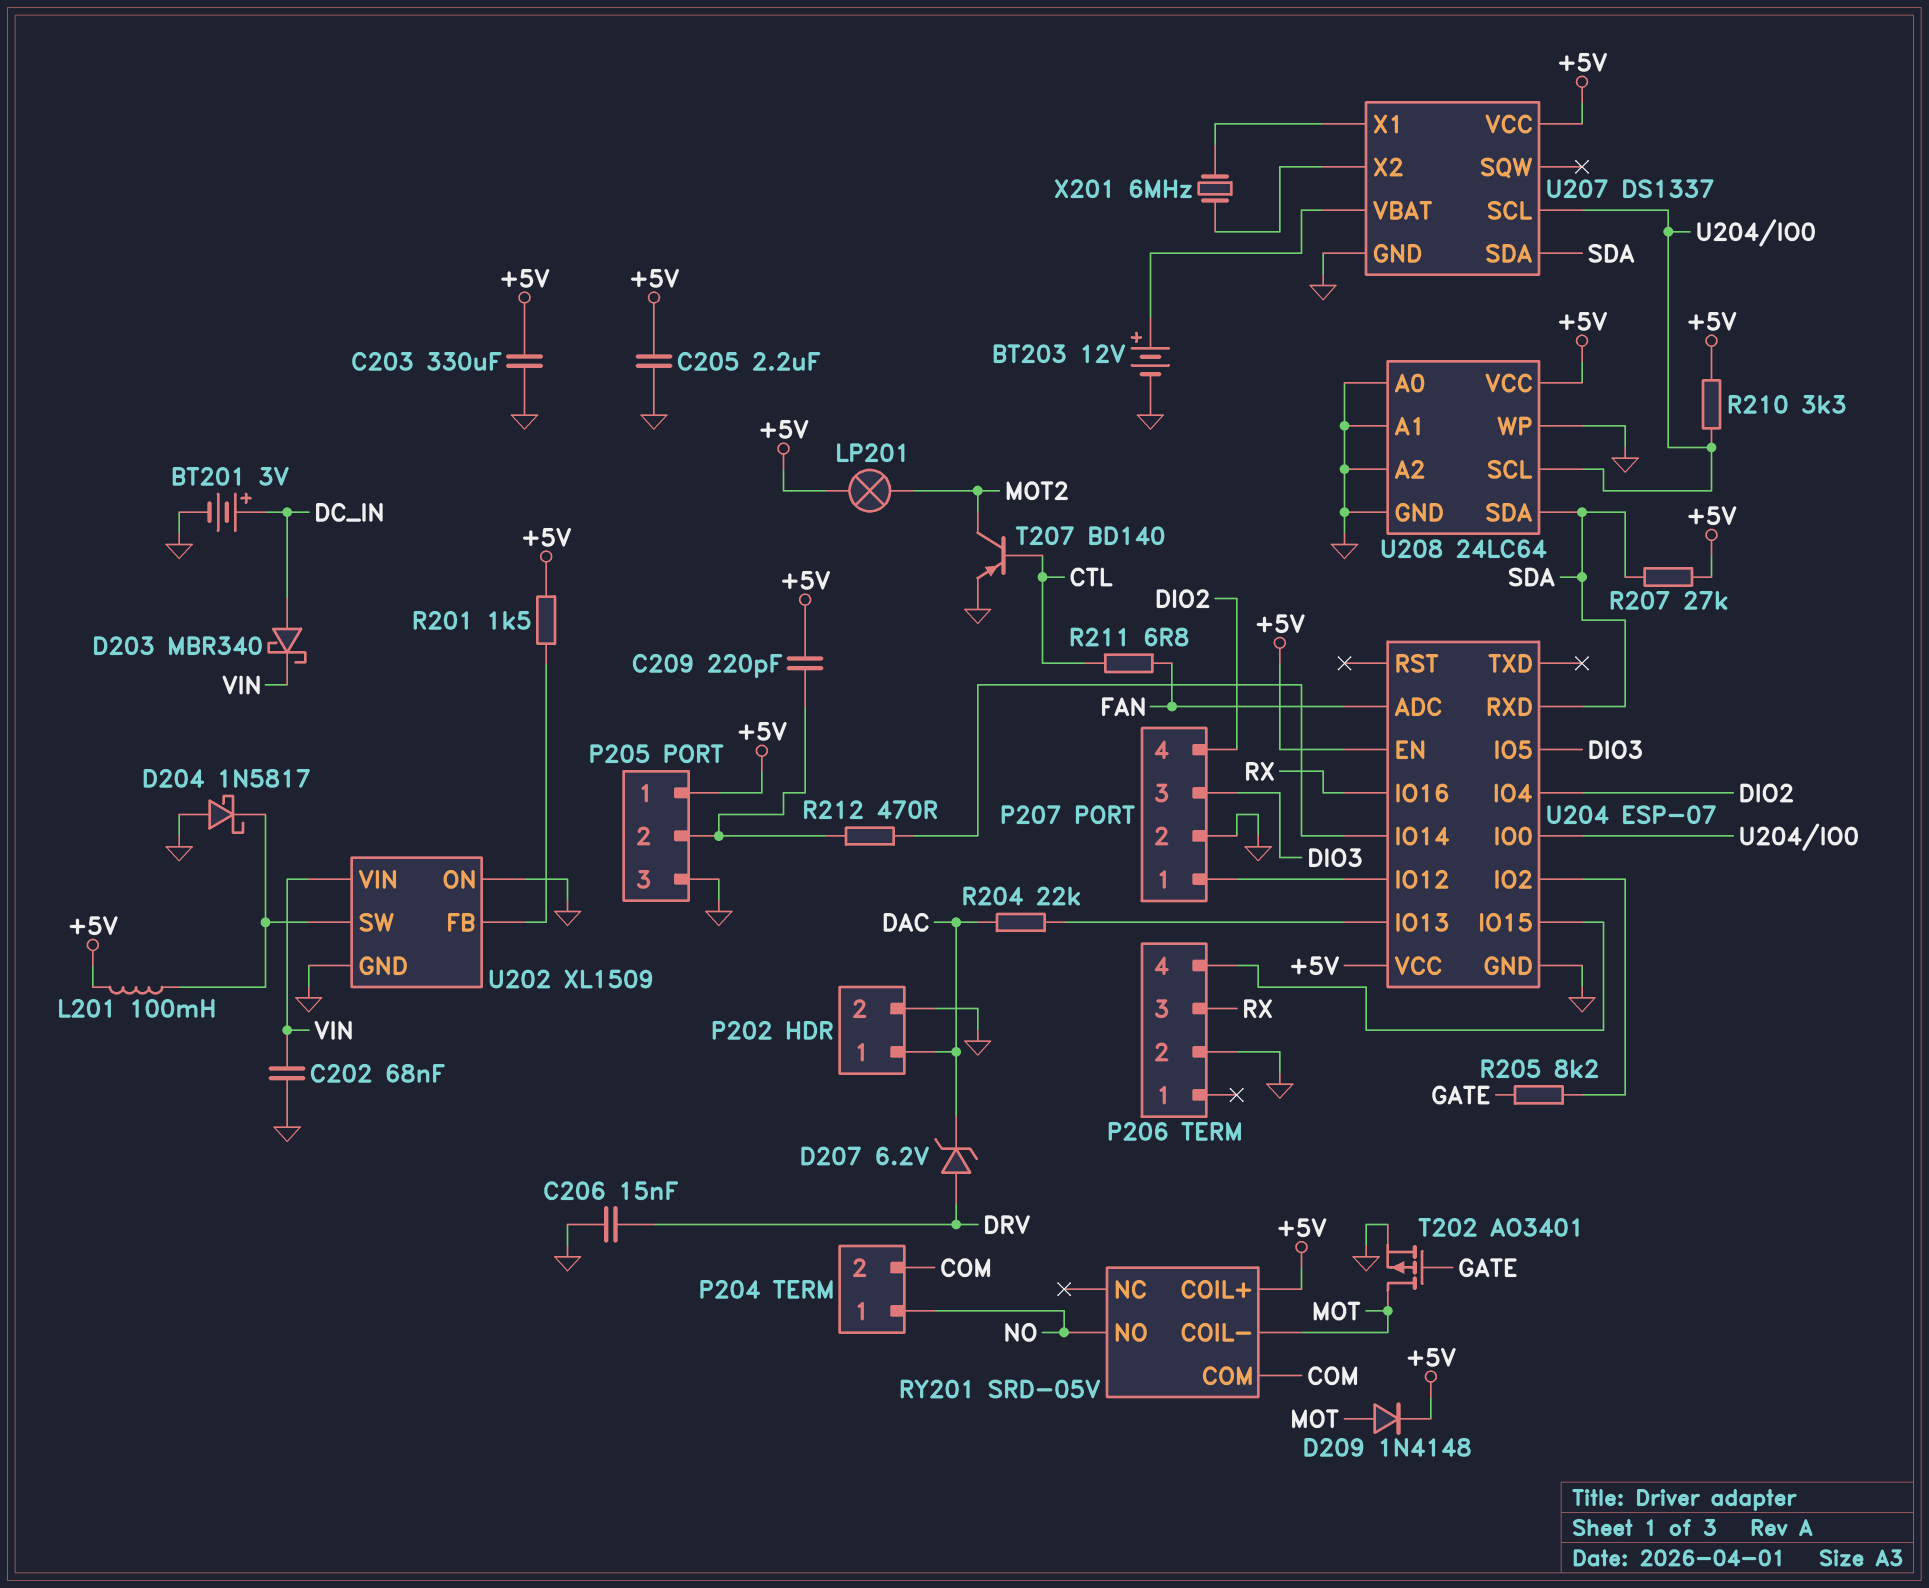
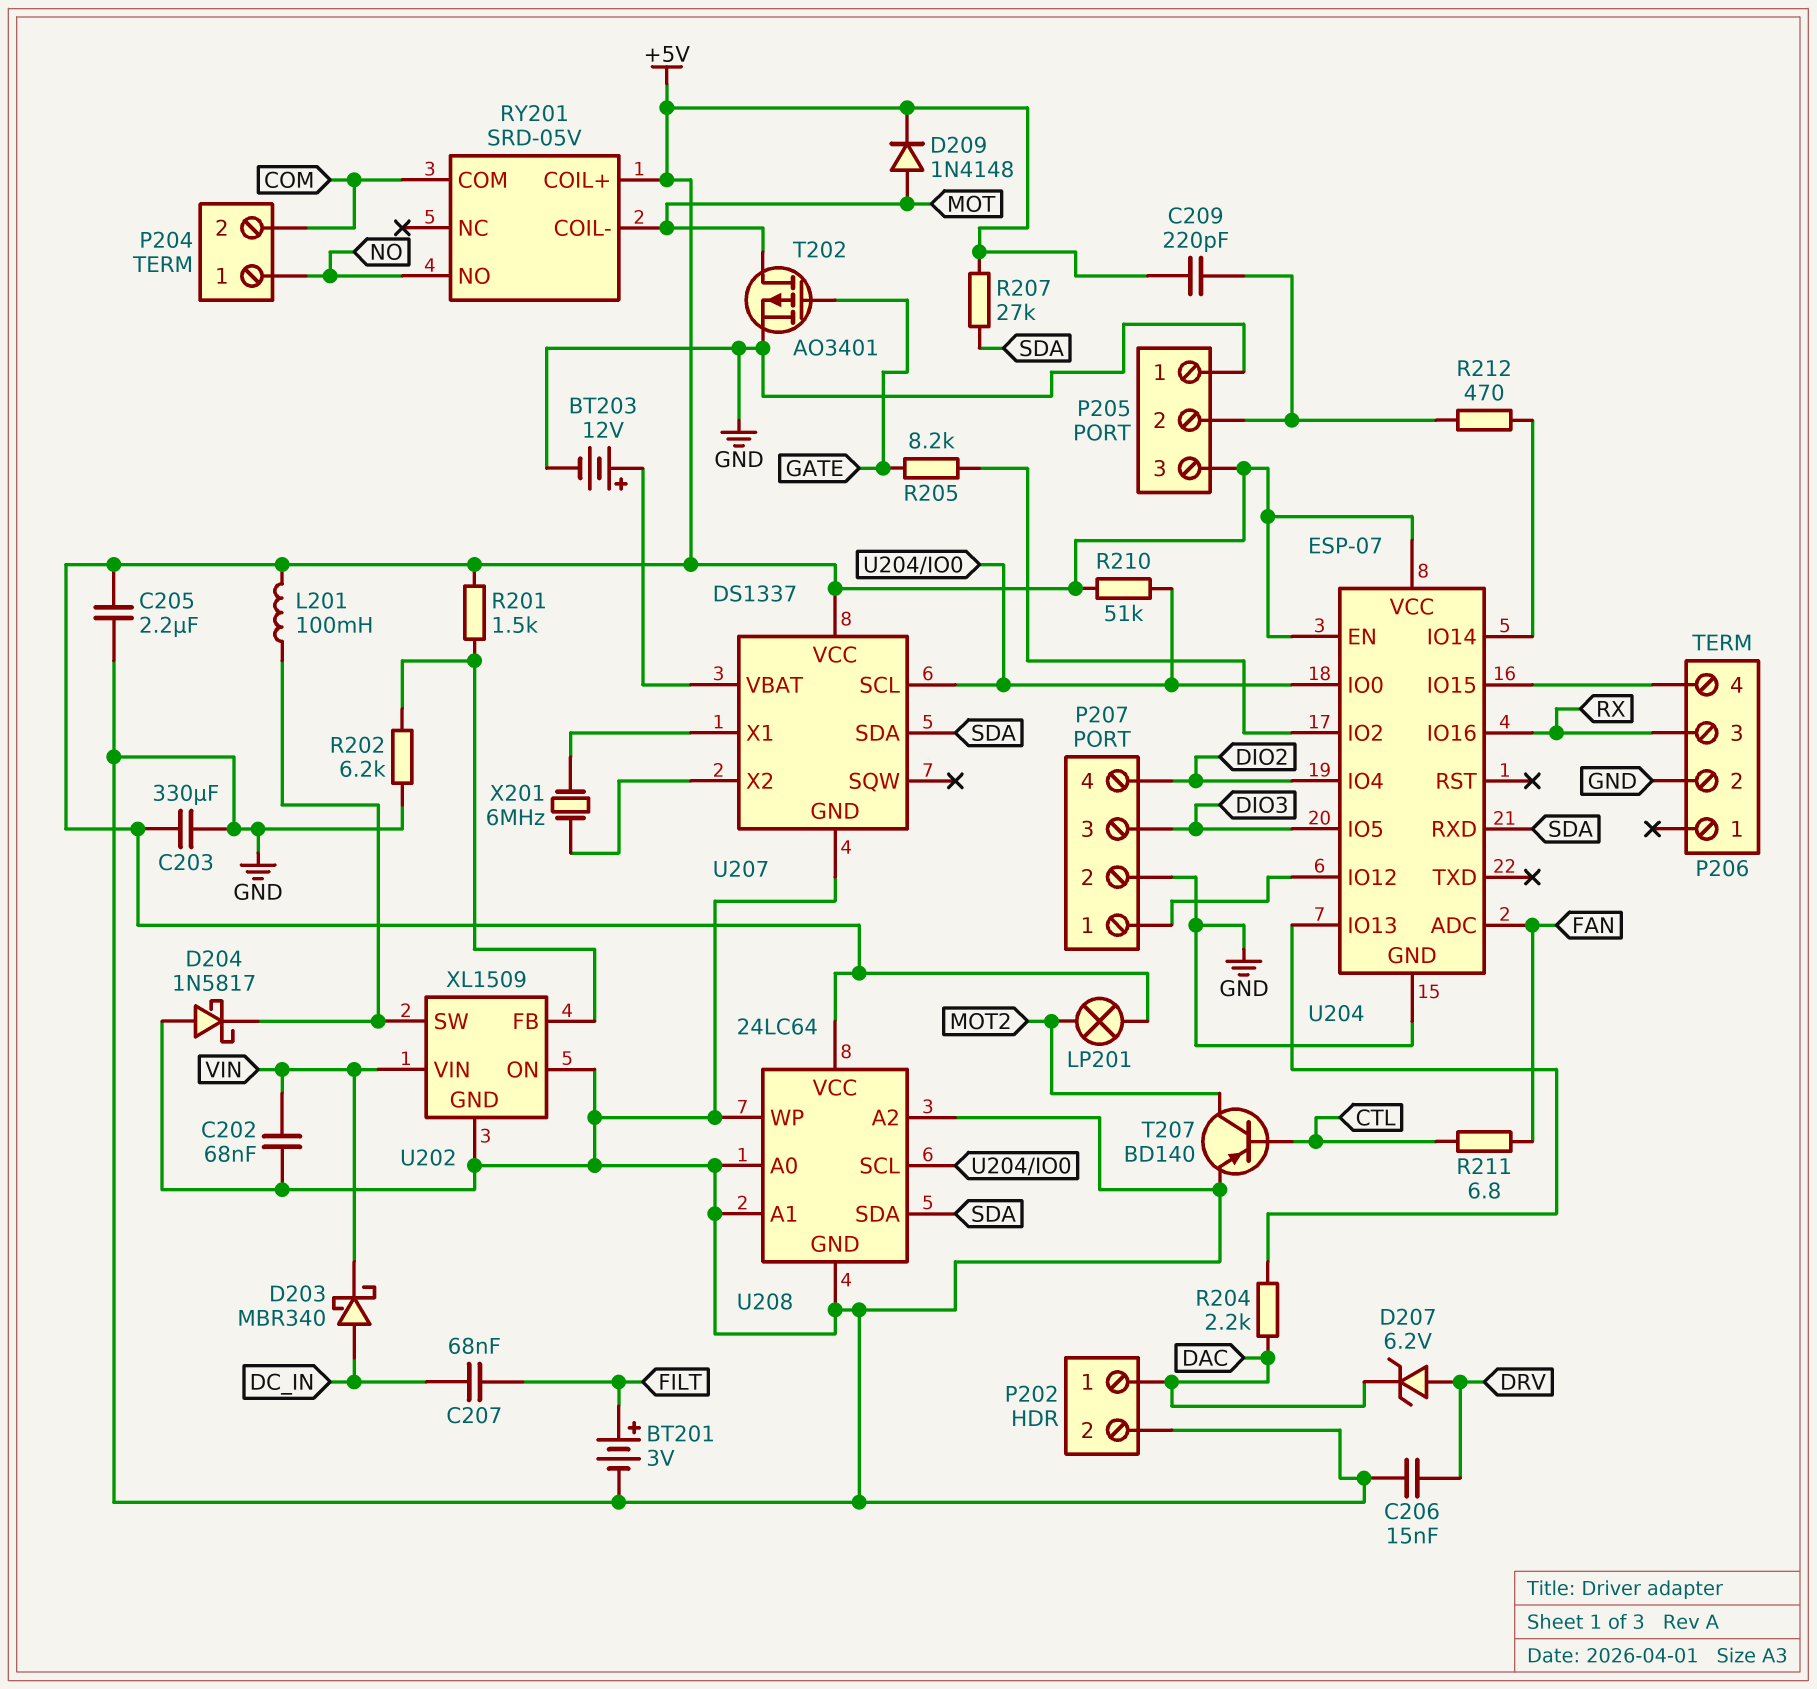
BT201: 3V (plus DC_IN, minus GND) -> 3V (plus FILT, minus GND)
C207: none -> 68nF (DC_IN, FILT)
P205 pin 1: +5V -> GND
P205 pin 3: GND -> +5V
R202: none -> 6.2k (GND, U202/FB)
R204: 22k (DAC, U204/IO13) -> 2.2k (DAC, U204/IO13)
R210: 3.3k (+5V, U204/IO0) -> 51k (+5V, U204/IO0)

